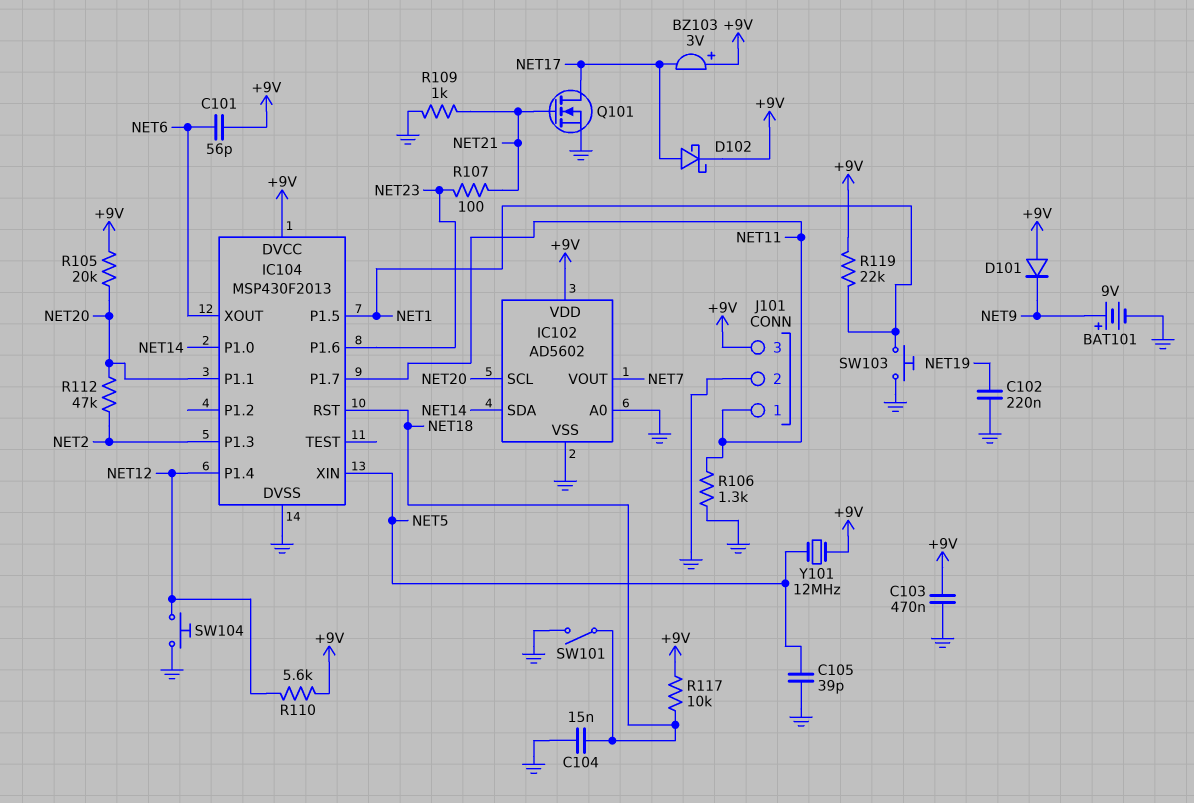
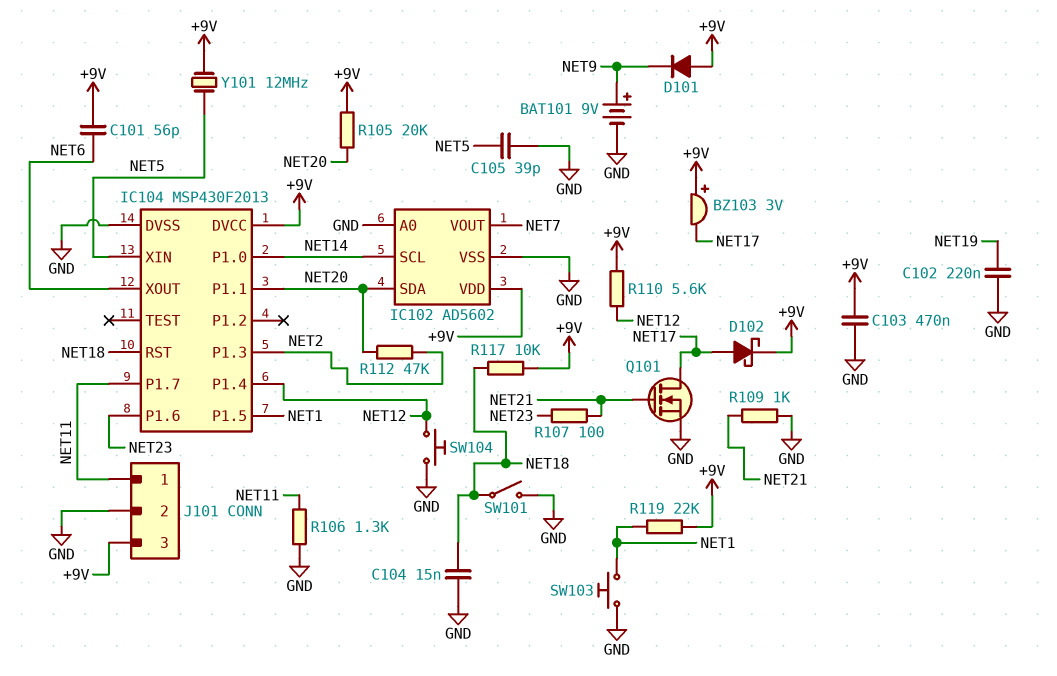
IC102 pin SCL: NET20 -> NET14
IC102 pin SDA: NET14 -> NET20

